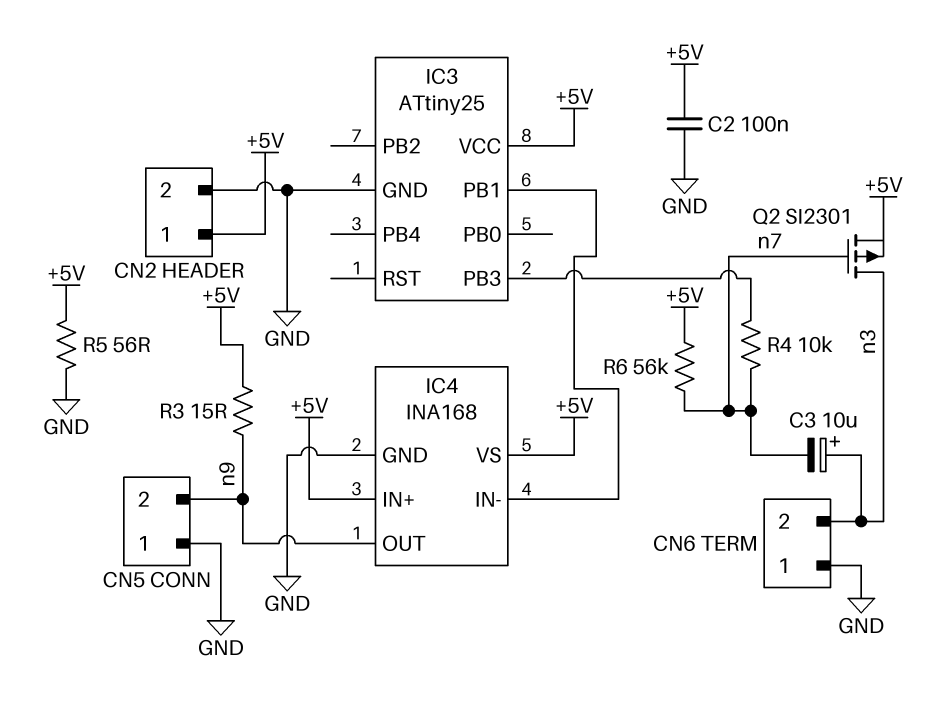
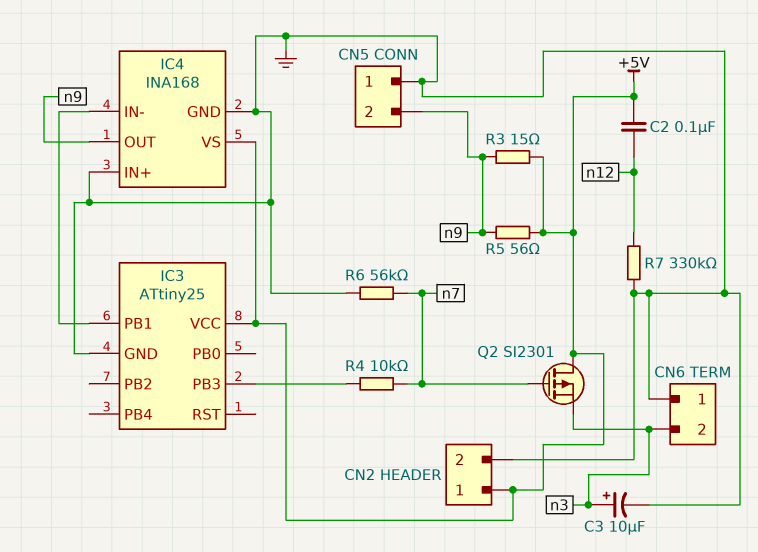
C2: 100nF (+5V, GND) -> 100nF (+5V, n12)
C3: 10uF (plus n3, minus n7) -> 10uF (plus n3, minus GND)
IC4 pin IN+: +5V -> GND
Q2: PMOS SI2301 (G n7, D n3, S +5V) -> PMOS SI2301 (G n7, D +5V, S n3)
R5: 56 (+5V, GND) -> 56 (+5V, n9)
R6: 56k (+5V, n7) -> 56k (GND, n7)
R7: none -> 330k (GND, n12)

